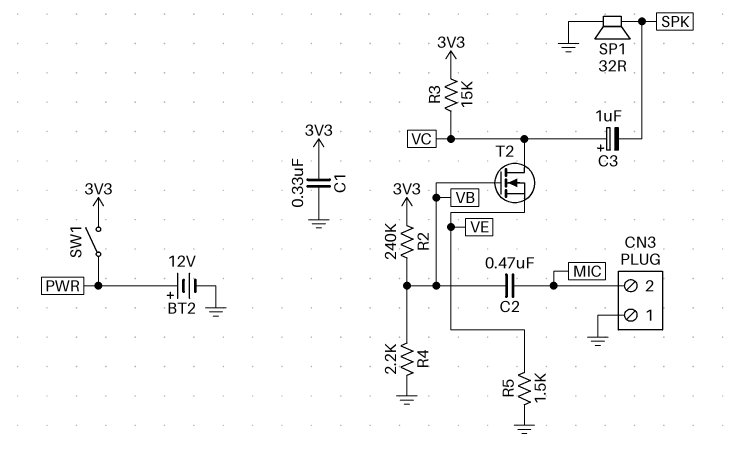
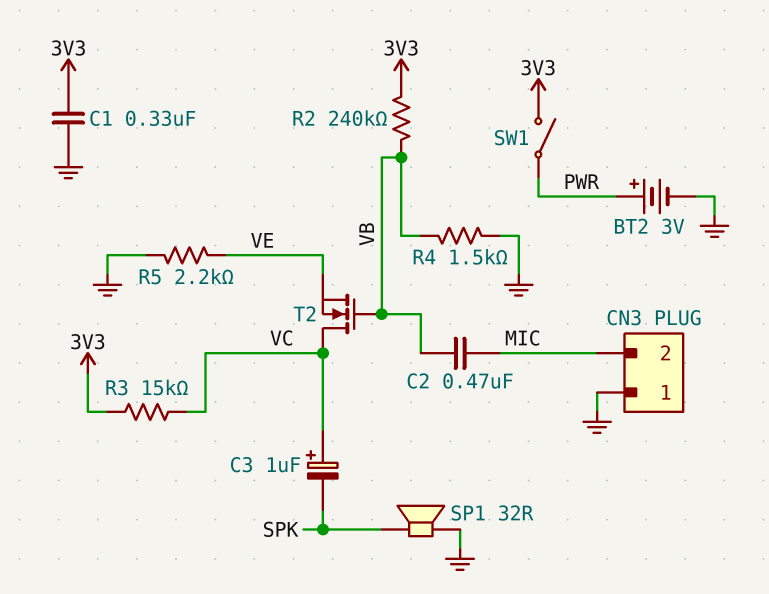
BT2: 12V (plus PWR, minus GND) -> 3V (plus PWR, minus GND)
R4: 2.2k (GND, VB) -> 1.5k (GND, VB)
R5: 1.5k (GND, VE) -> 2.2k (GND, VE)

